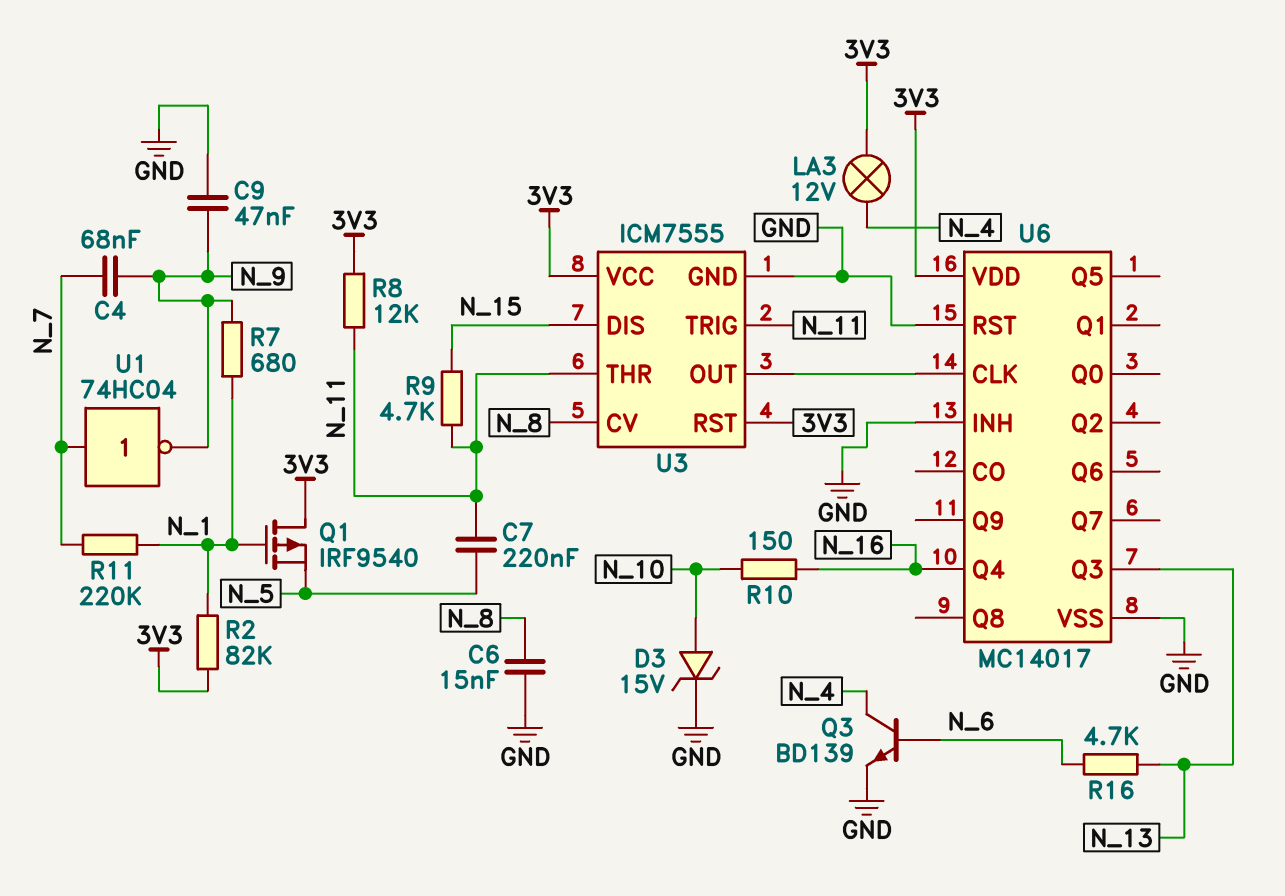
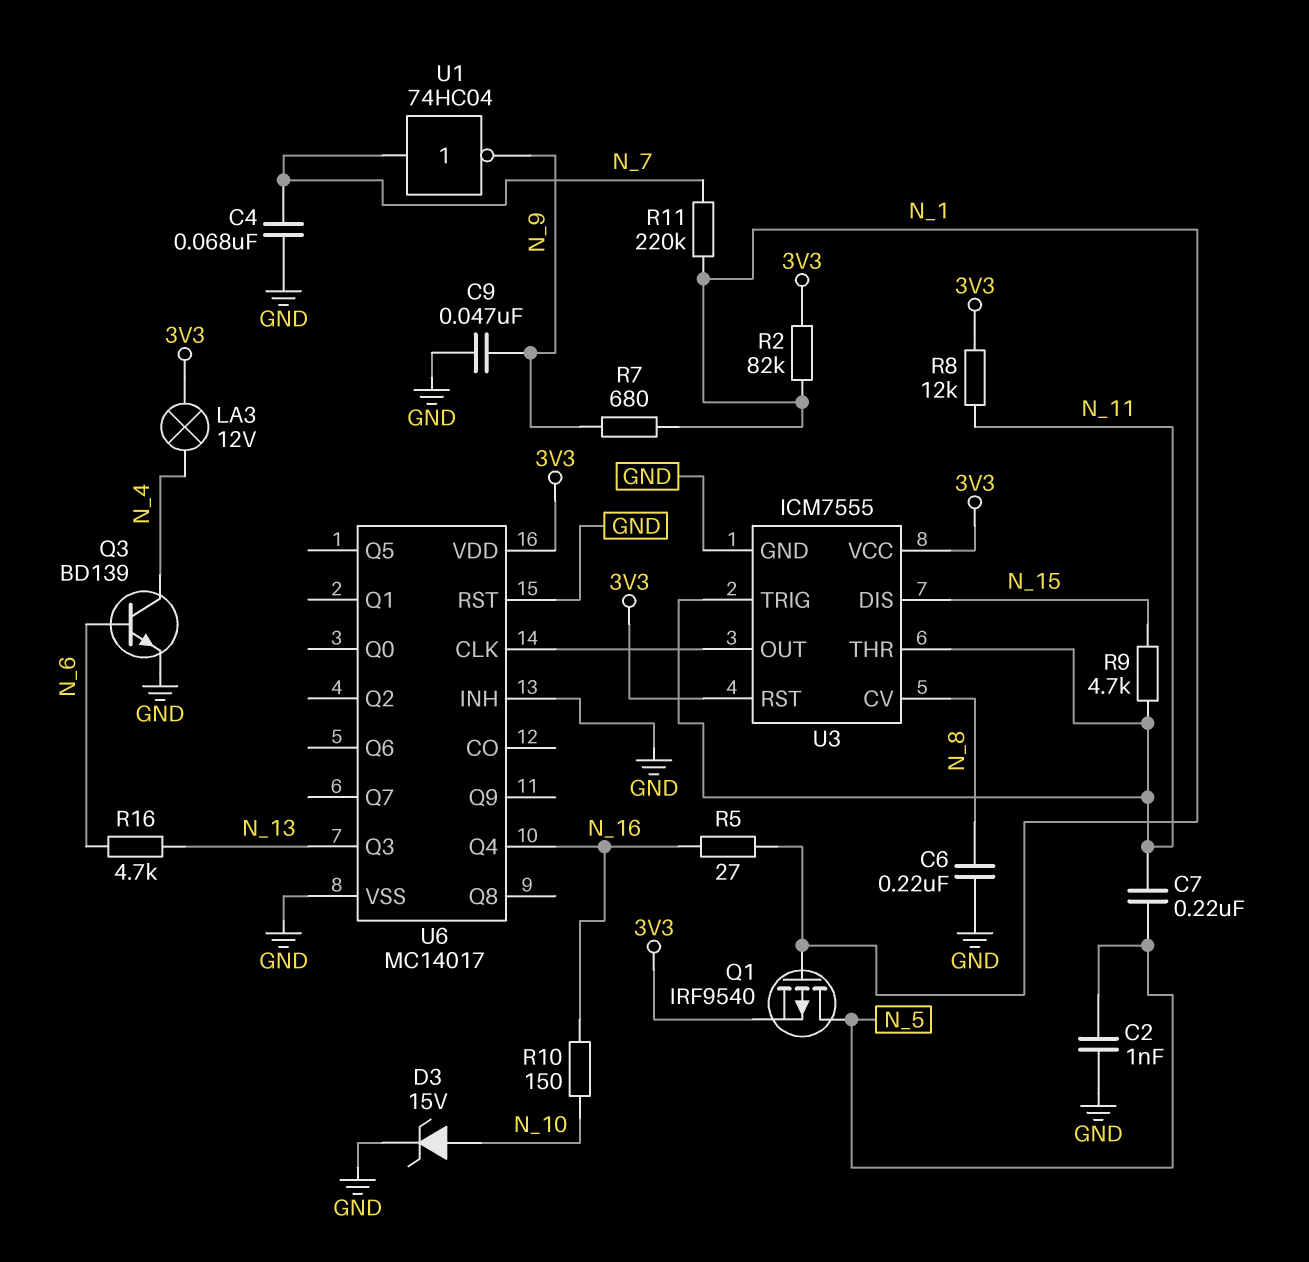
C2: none -> 1nF (GND, N_5)
C4: 68nF (N_7, N_9) -> 68nF (GND, N_7)
C6: 15nF (GND, N_8) -> 220nF (GND, N_8)
Q1: PMOS IRF9540 (G N_1, D 3V3, S N_5) -> PMOS IRF9540 (G N_1, D N_5, S 3V3)
R5: none -> 27 (N_1, N_16)

